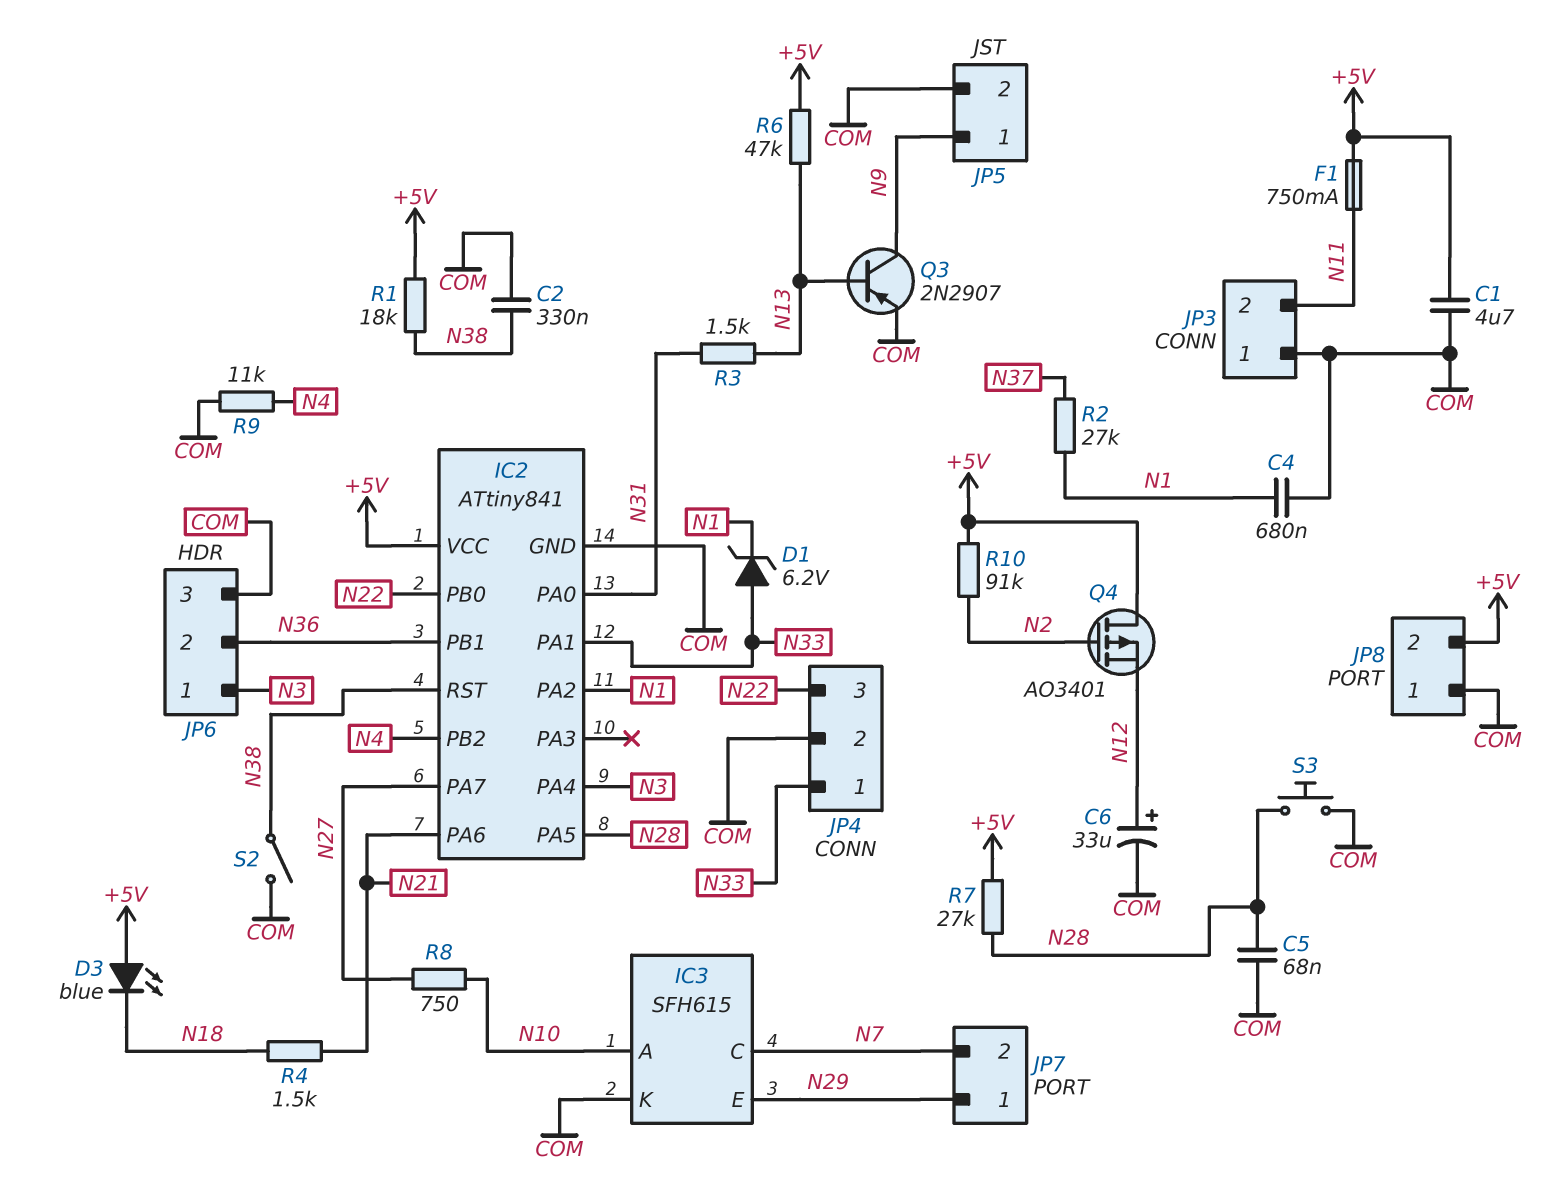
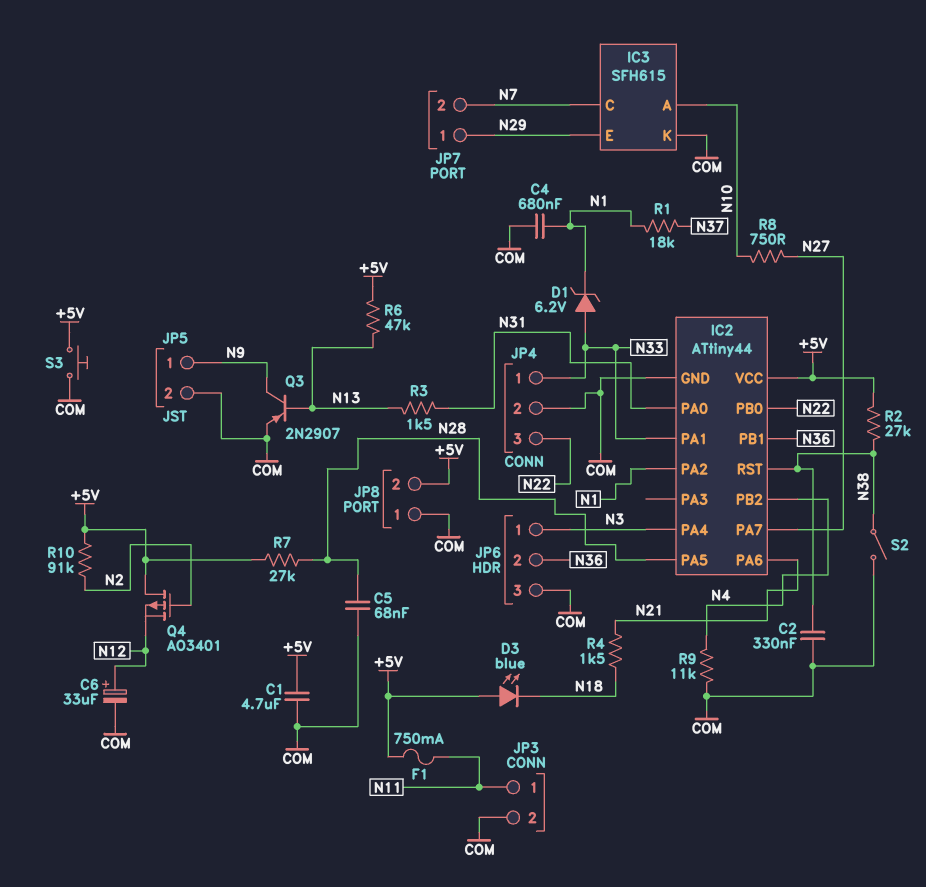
IC2: ATtiny841 -> ATtiny44
JP3 pin 1: COM -> N11
JP3 pin 2: N11 -> COM
R1: 18k (+5V, N38) -> 18k (N1, N37)
R2: 27k (N1, N37) -> 27k (+5V, N38)
S3: button (COM, N28) -> button (+5V, COM)

